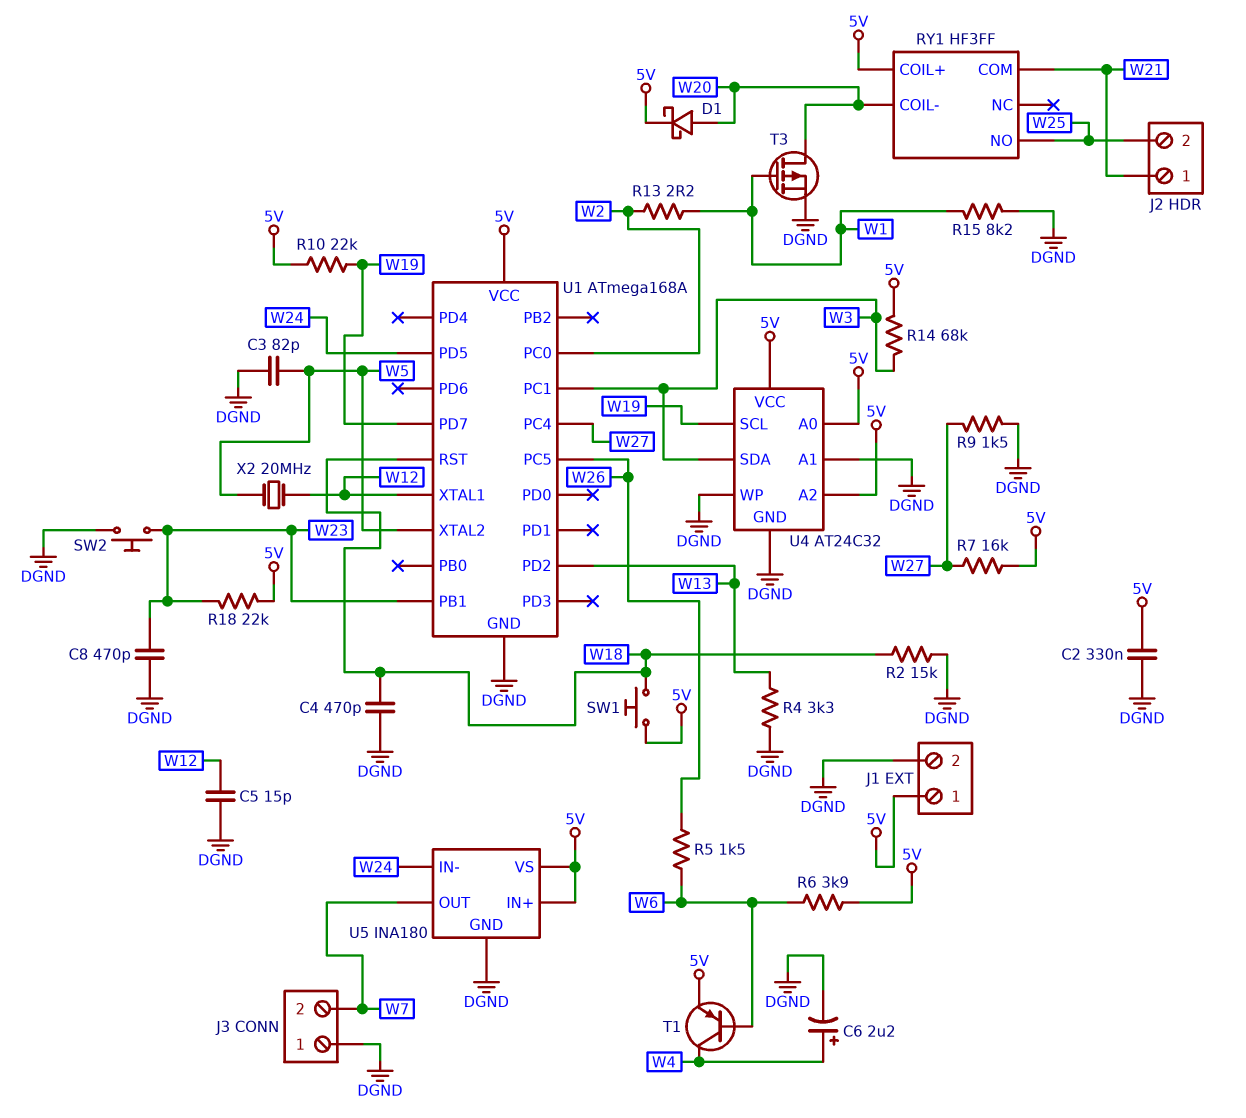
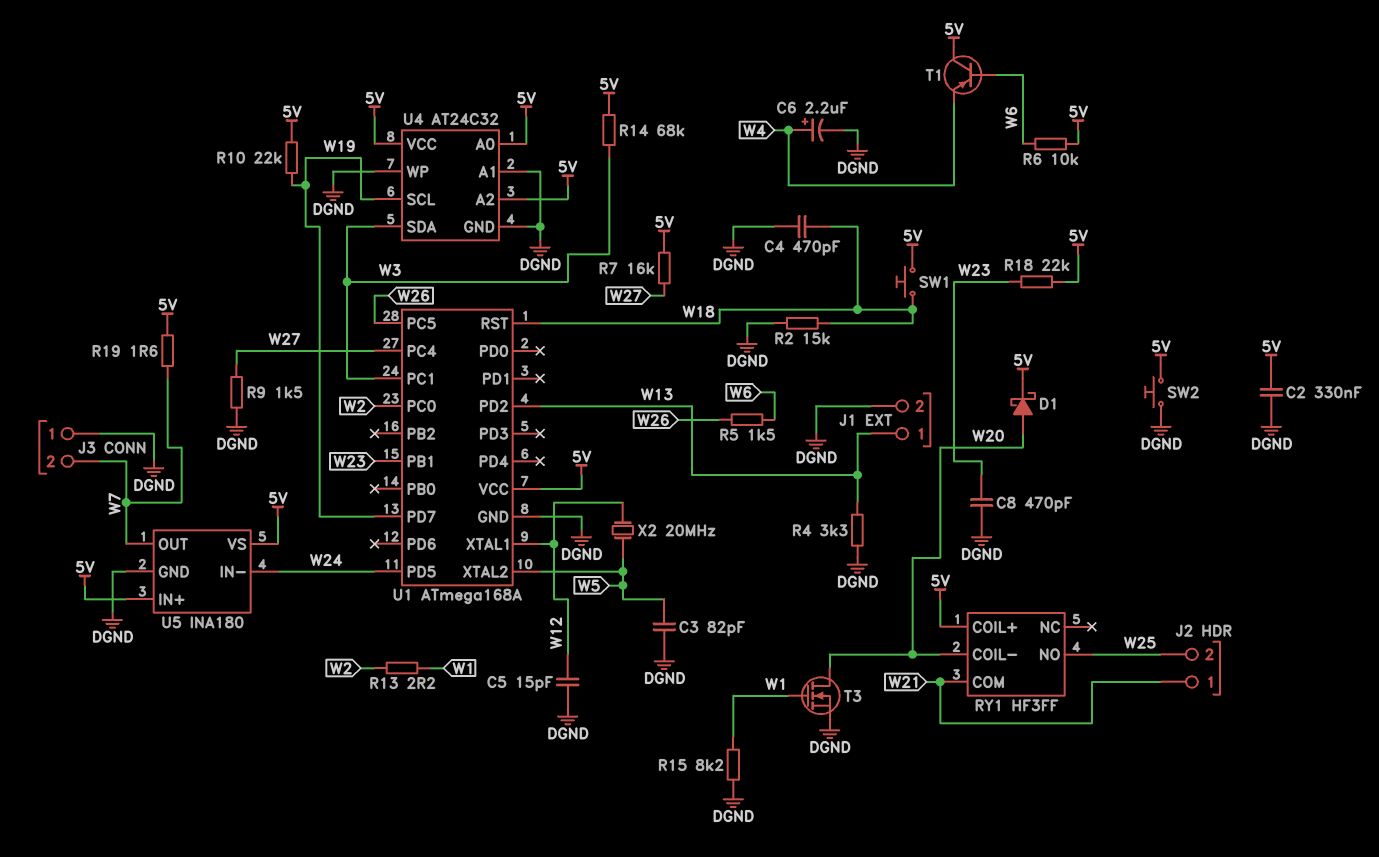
J1 pin 1: 5V -> W13
R6: 3.9k (5V, W6) -> 10k (5V, W6)
R19: none -> 1.6 (5V, W7)
SW2: button (DGND, W23) -> button (5V, DGND)
T1: PNP (B W6, C W4, E 5V) -> PNP (B W6, C 5V, E W4)
T3: PMOS (G W1, D W20, S DGND) -> NMOS (G W1, D W20, S DGND)

